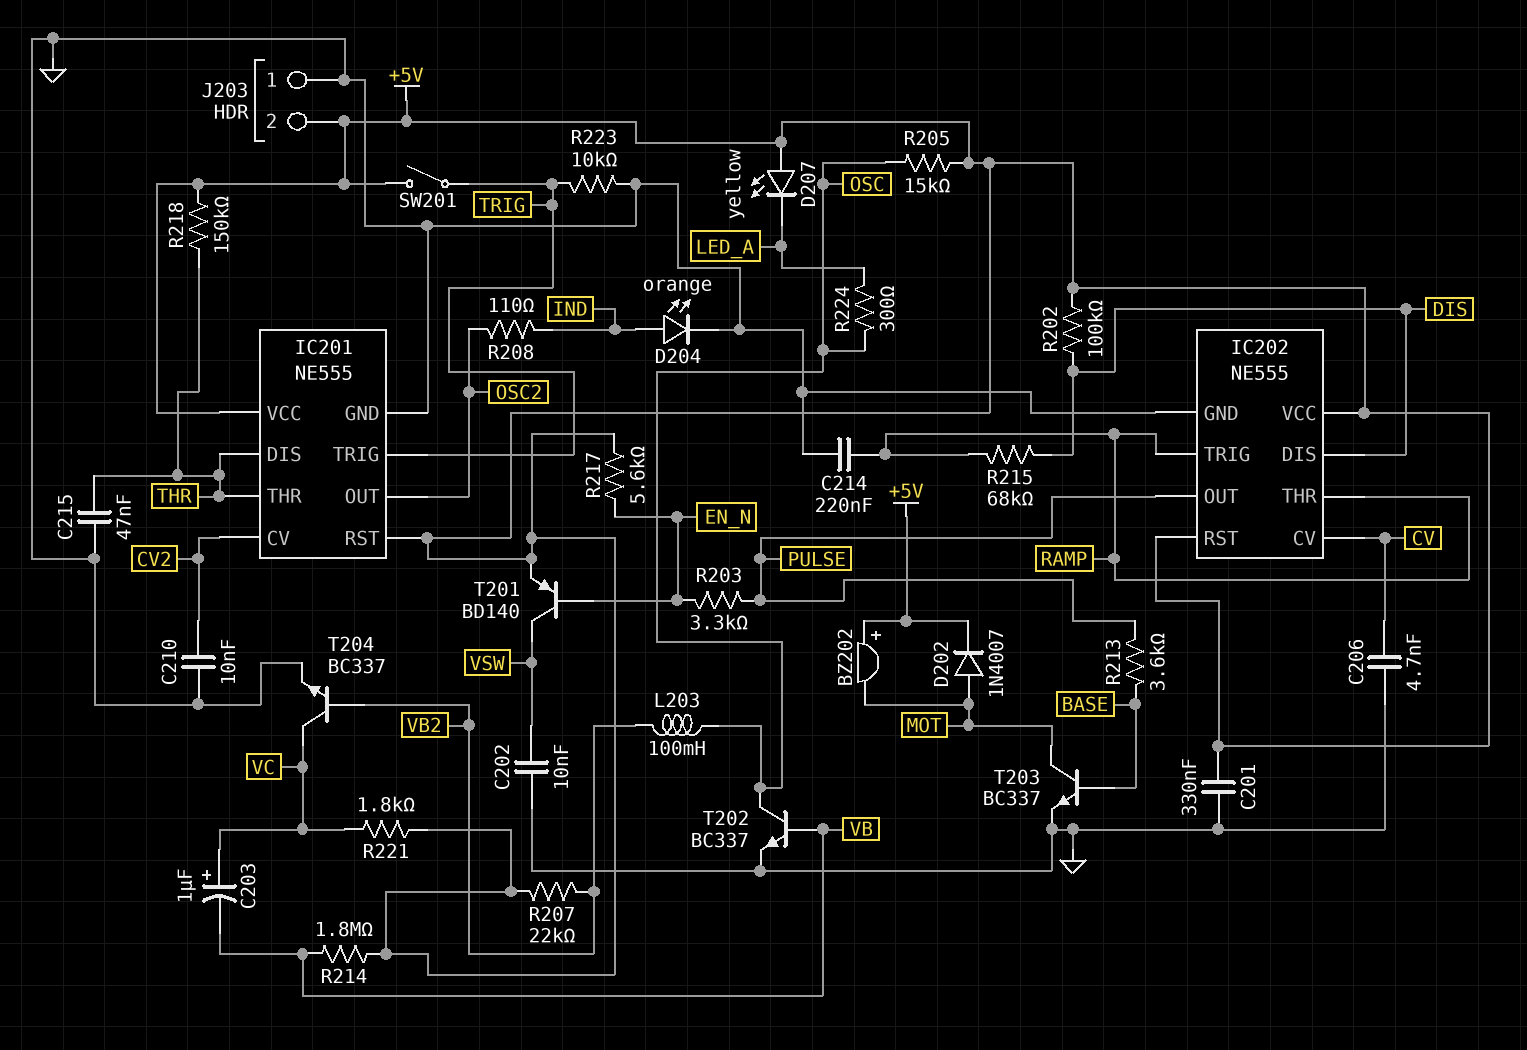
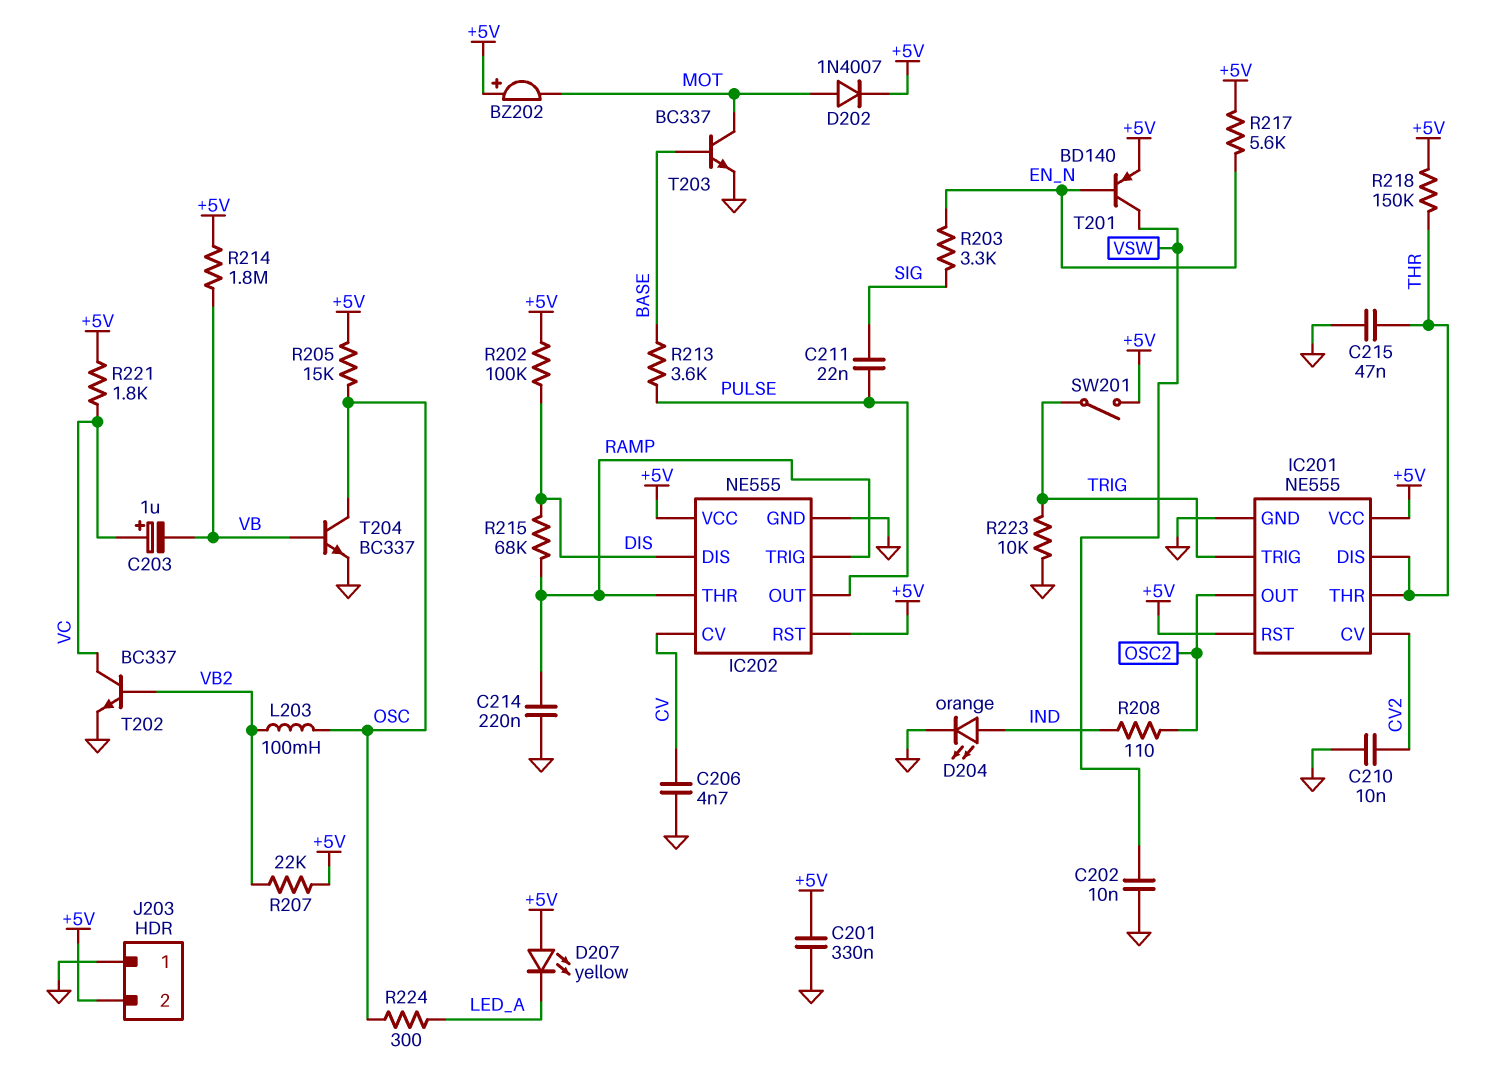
C211: none -> 22nF (PULSE, SIG)
R203: 3.3k (EN_N, PULSE) -> 3.3k (EN_N, SIG)
T202: NPN BC337 (B VB, C OSC, E GND) -> NPN BC337 (B VB2, C VC, E GND)
T204: NPN BC337 (B VB2, C VC, E GND) -> NPN BC337 (B VB, C OSC, E GND)

